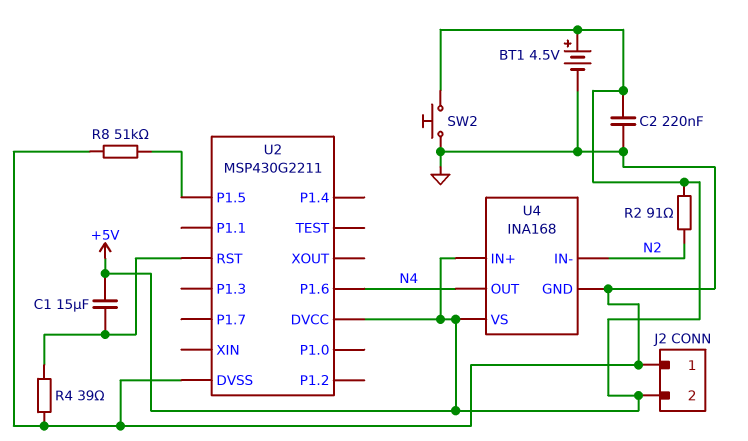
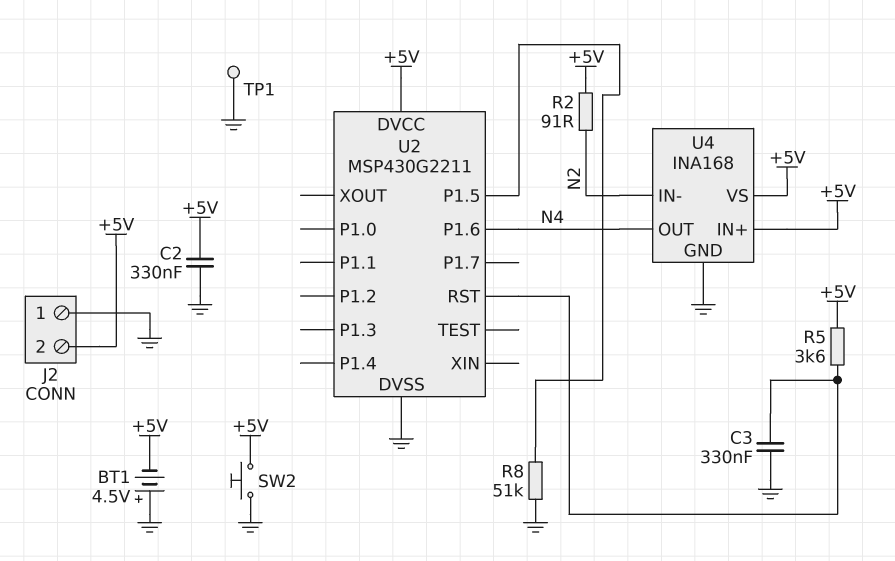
BT1: 4.5V (plus +5V, minus GND) -> 4.5V (plus GND, minus +5V)
C1: 15uF (+5V, U2/RST) -> none
C2: 220nF (+5V, GND) -> 330nF (+5V, GND)
C3: none -> 330nF (GND, U2/RST)
R4: 39 (GND, U2/RST) -> none
R5: none -> 3.6k (+5V, U2/RST)
TP1: none -> test point (GND)

